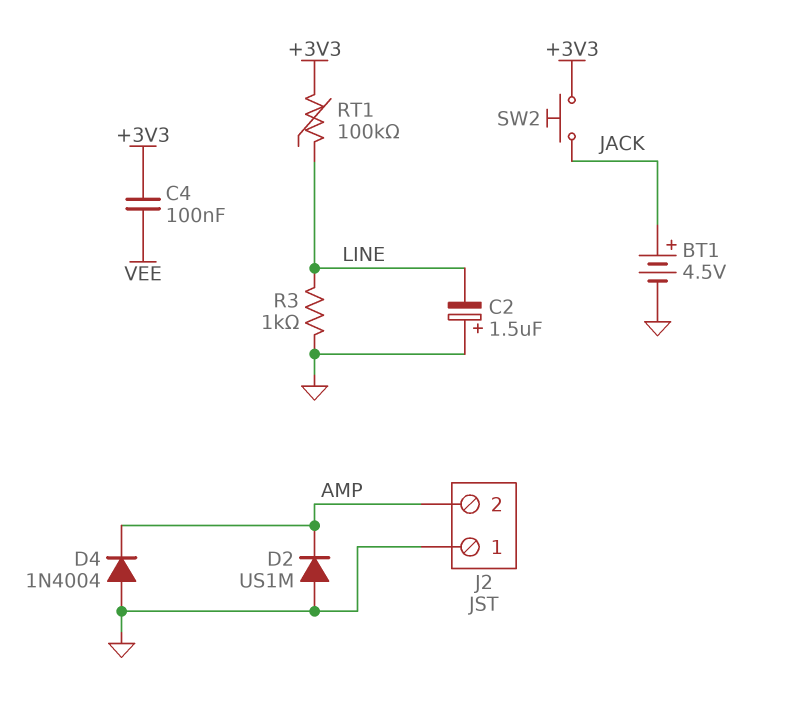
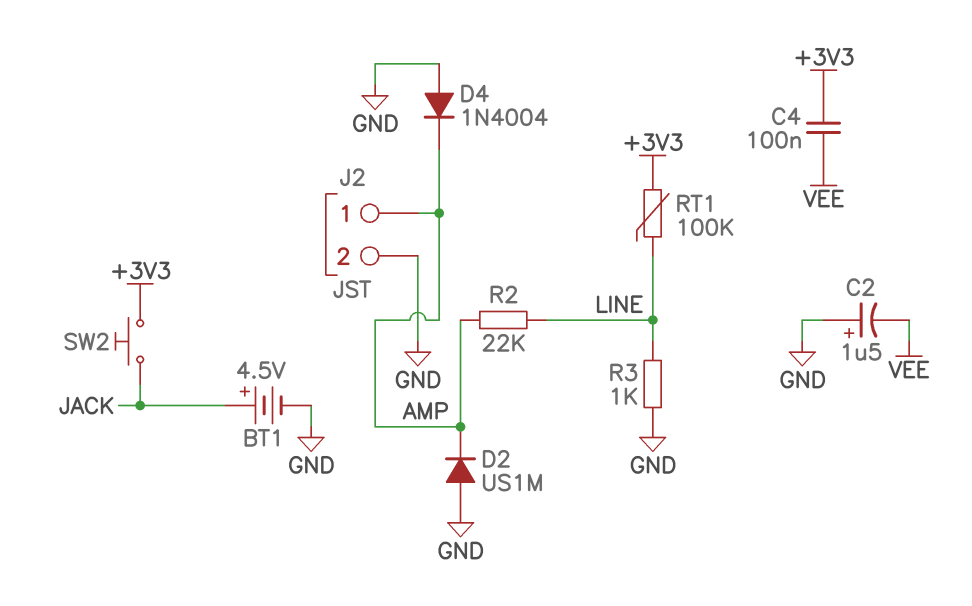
C2: 1.5uF (plus GND, minus LINE) -> 1.5uF (plus GND, minus VEE)
J2 pin 1: GND -> AMP
J2 pin 2: AMP -> GND
R2: none -> 22k (AMP, LINE)

